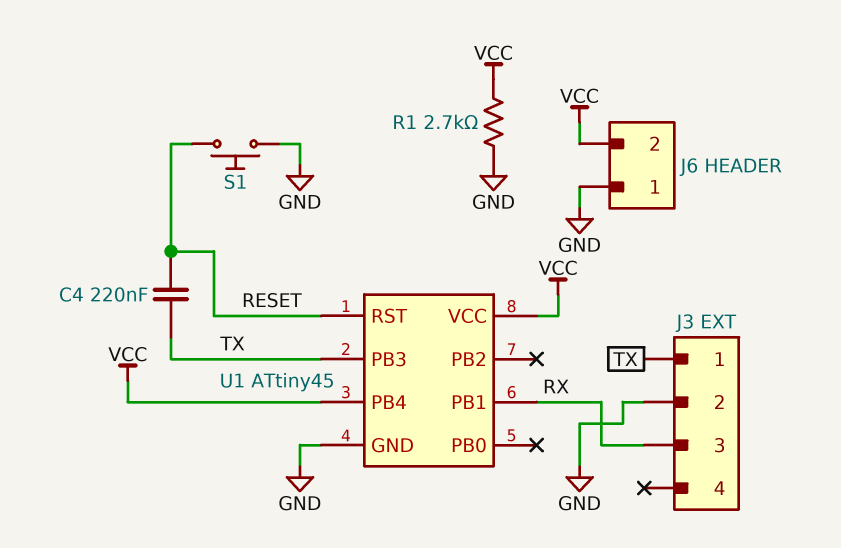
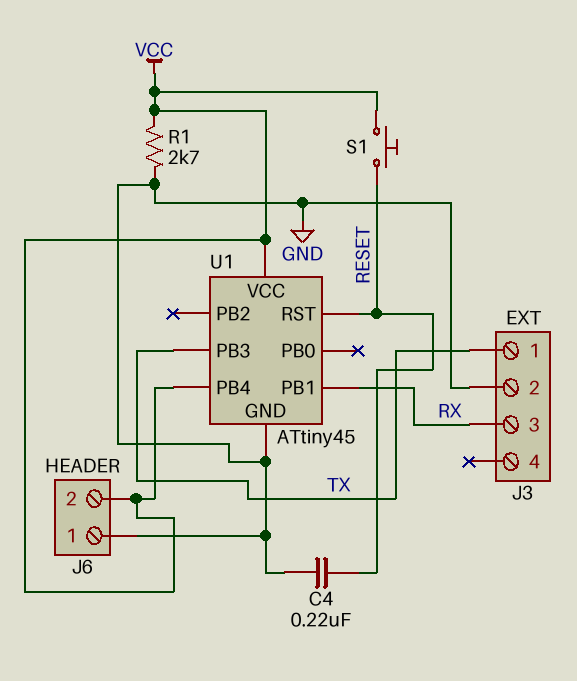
C4: 220nF (RESET, TX) -> 220nF (GND, RESET)
S1: button (GND, RESET) -> button (RESET, VCC)

